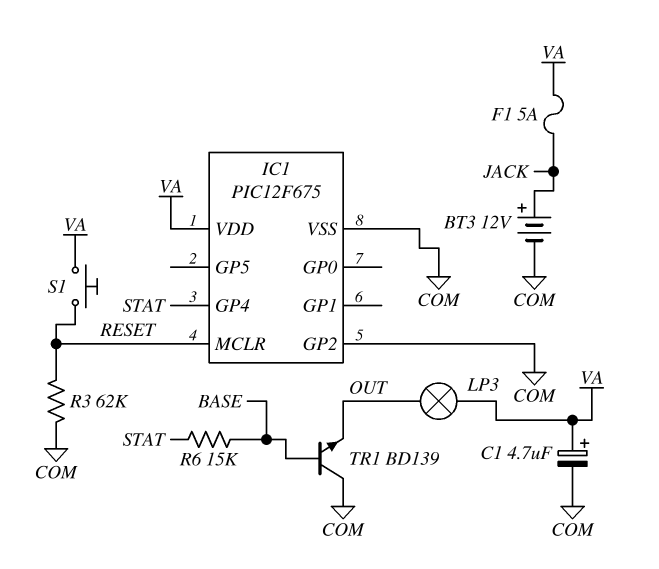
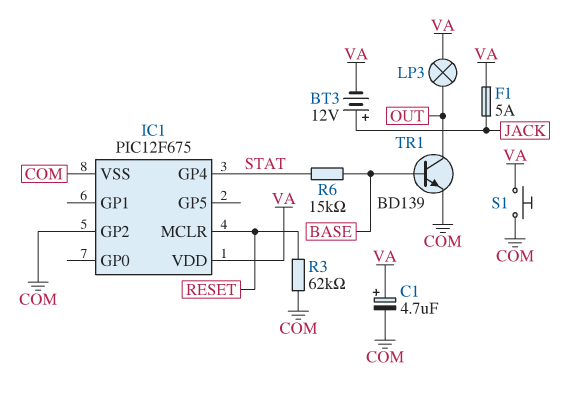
BT3: 12V (plus JACK, minus COM) -> 12V (plus JACK, minus VA)
S1: button (RESET, VA) -> button (COM, VA)
TR1: NPN BD139 (B BASE, C COM, E OUT) -> NPN BD139 (B BASE, C OUT, E COM)

